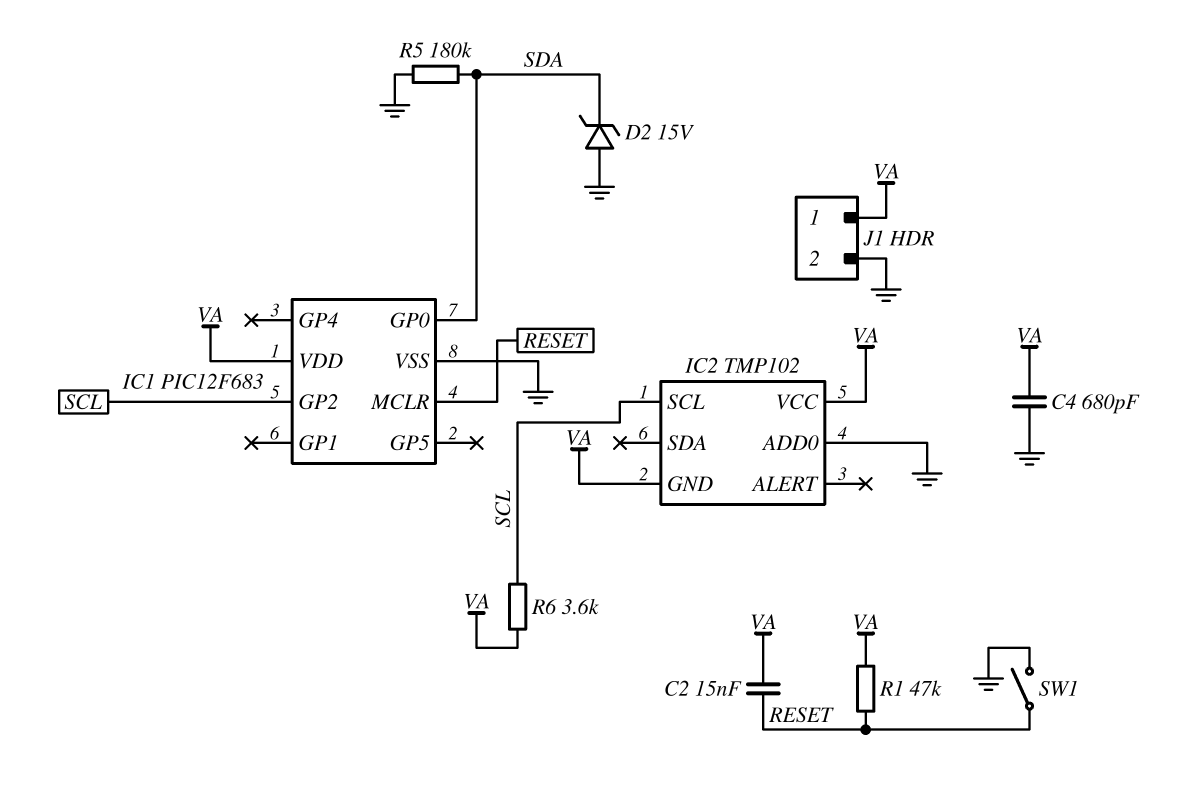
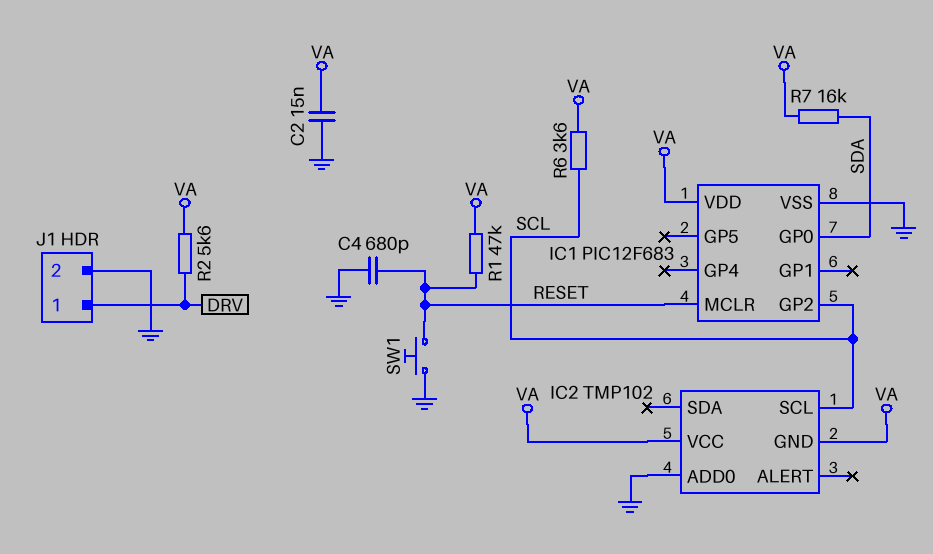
C2: 15nF (RESET, VA) -> 15nF (GND, VA)
C4: 680pF (GND, VA) -> 680pF (GND, RESET)
D2: zener 15V (A GND, K SDA) -> none
J1 pin 1: VA -> DRV
R2: none -> 5.6k (DRV, VA)
R5: 180k (GND, SDA) -> none
R7: none -> 16k (SDA, VA)
SW1: switch (GND, RESET) -> button (GND, RESET)

